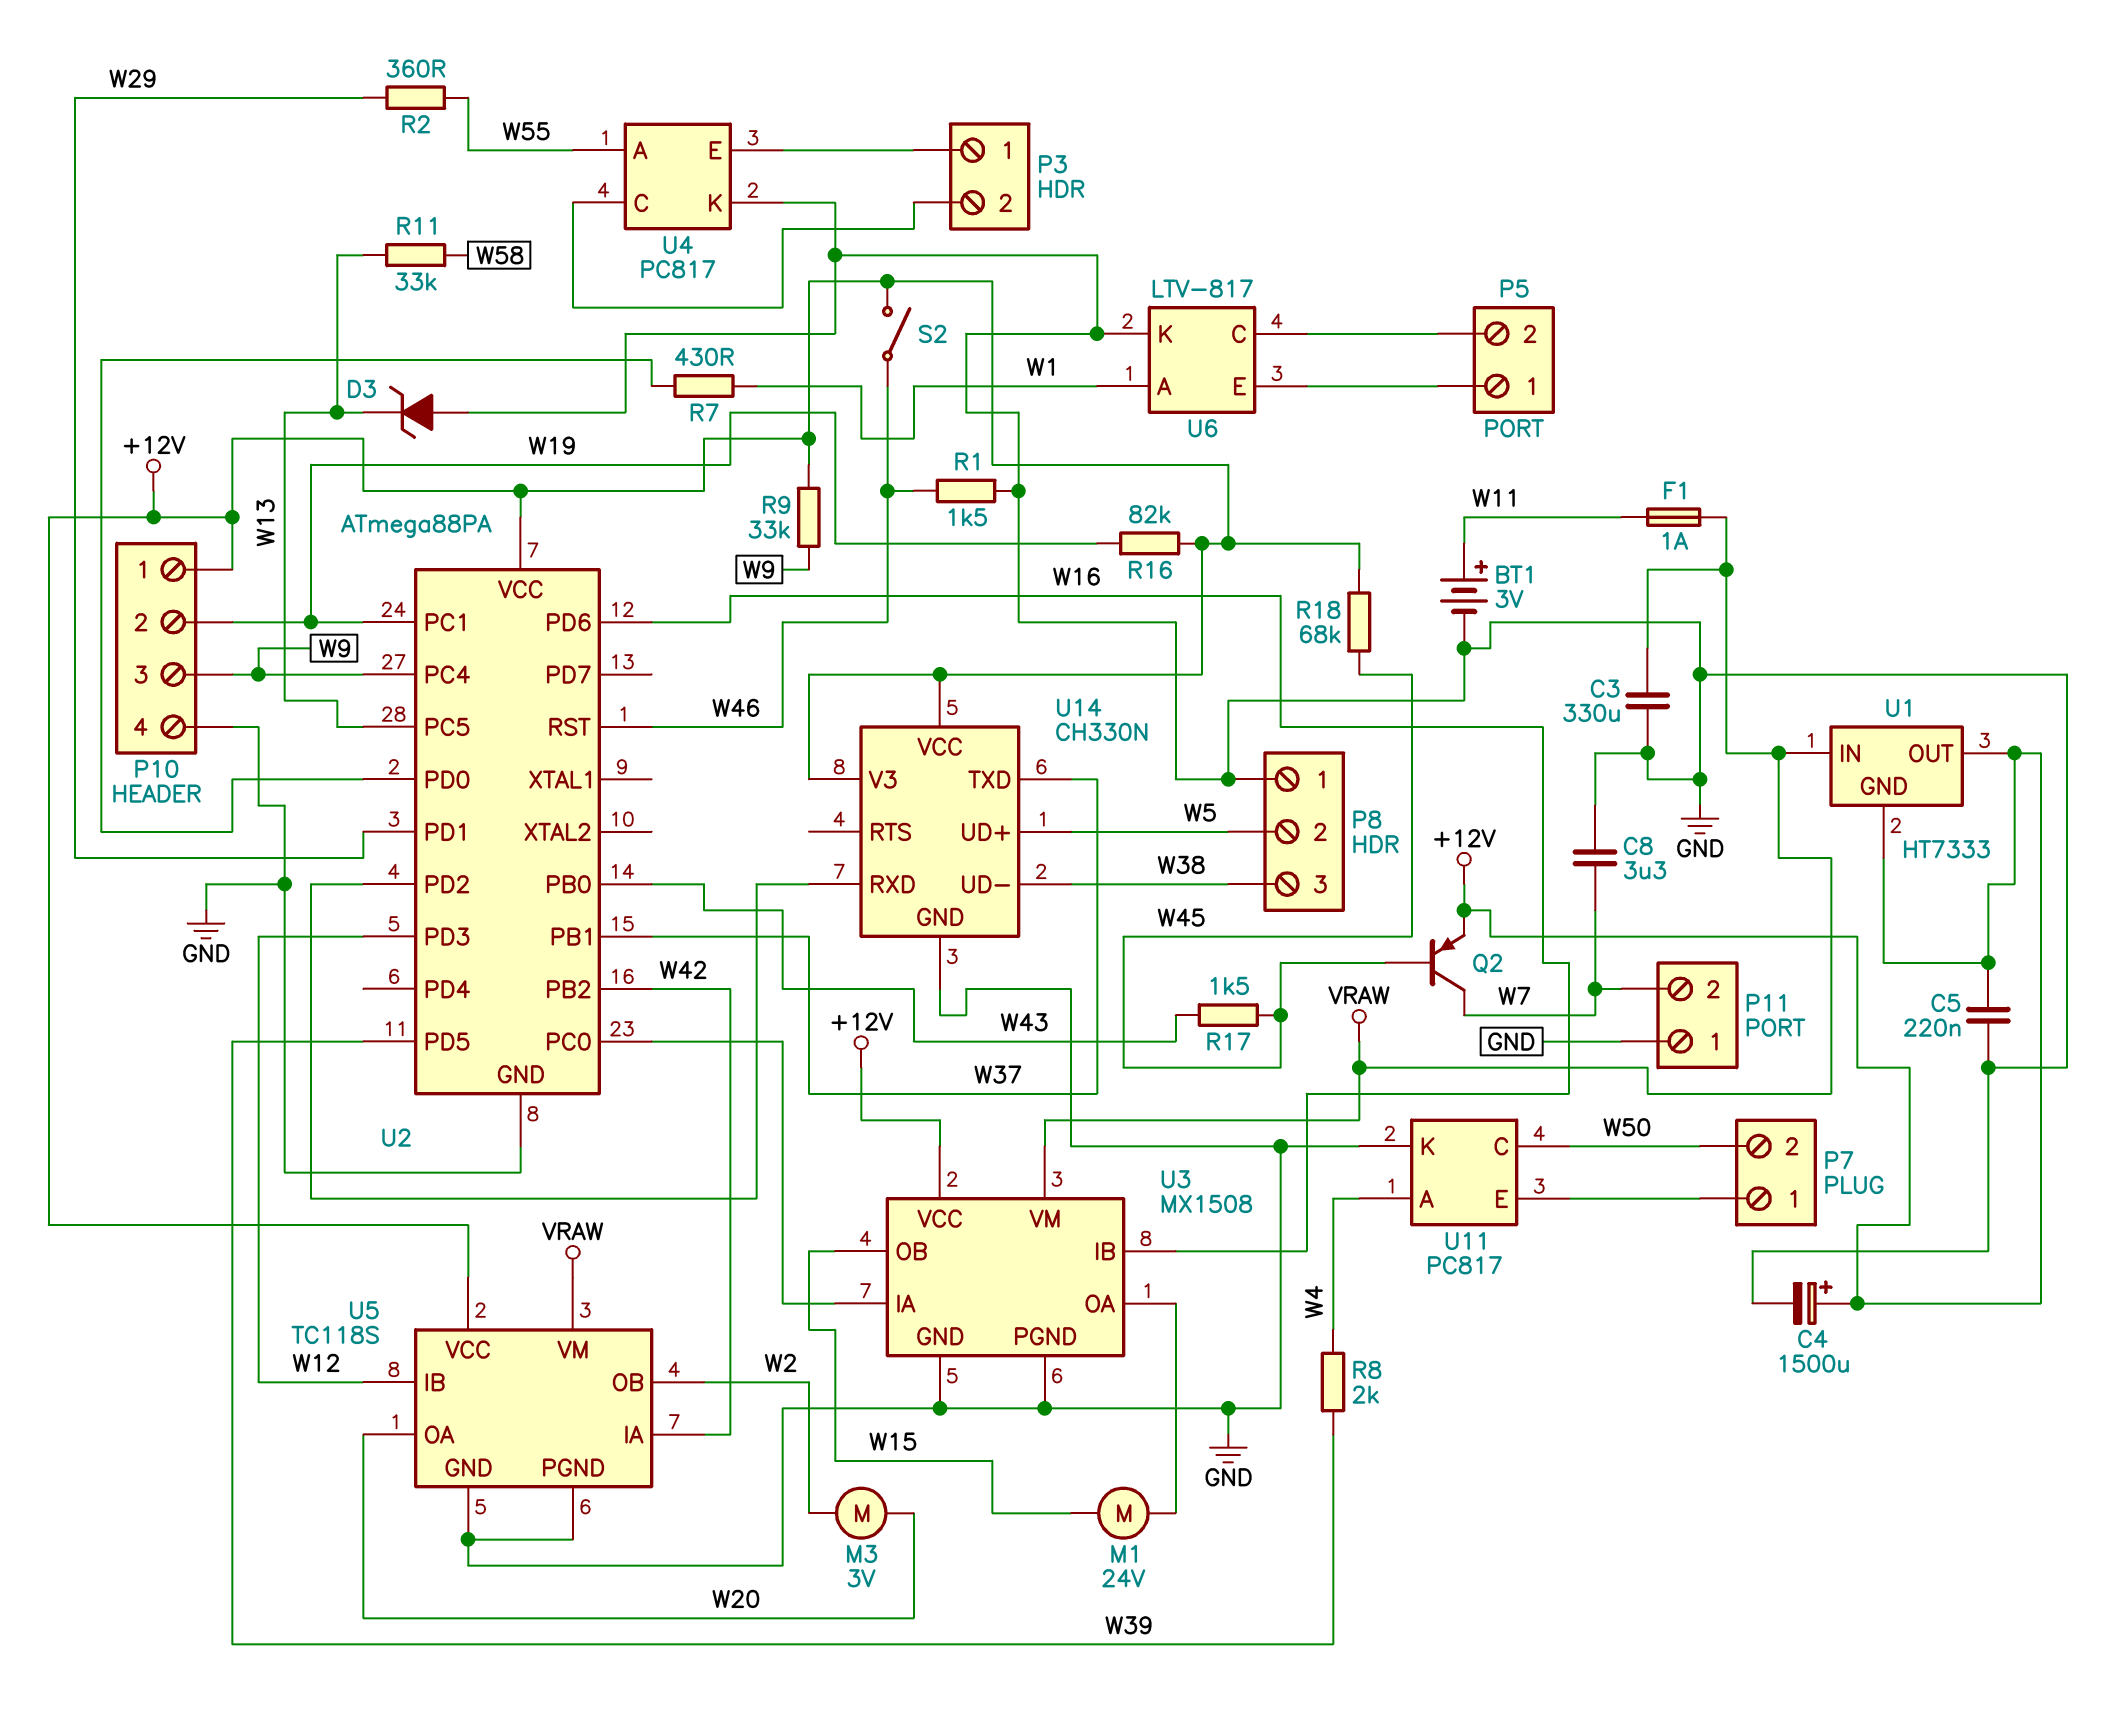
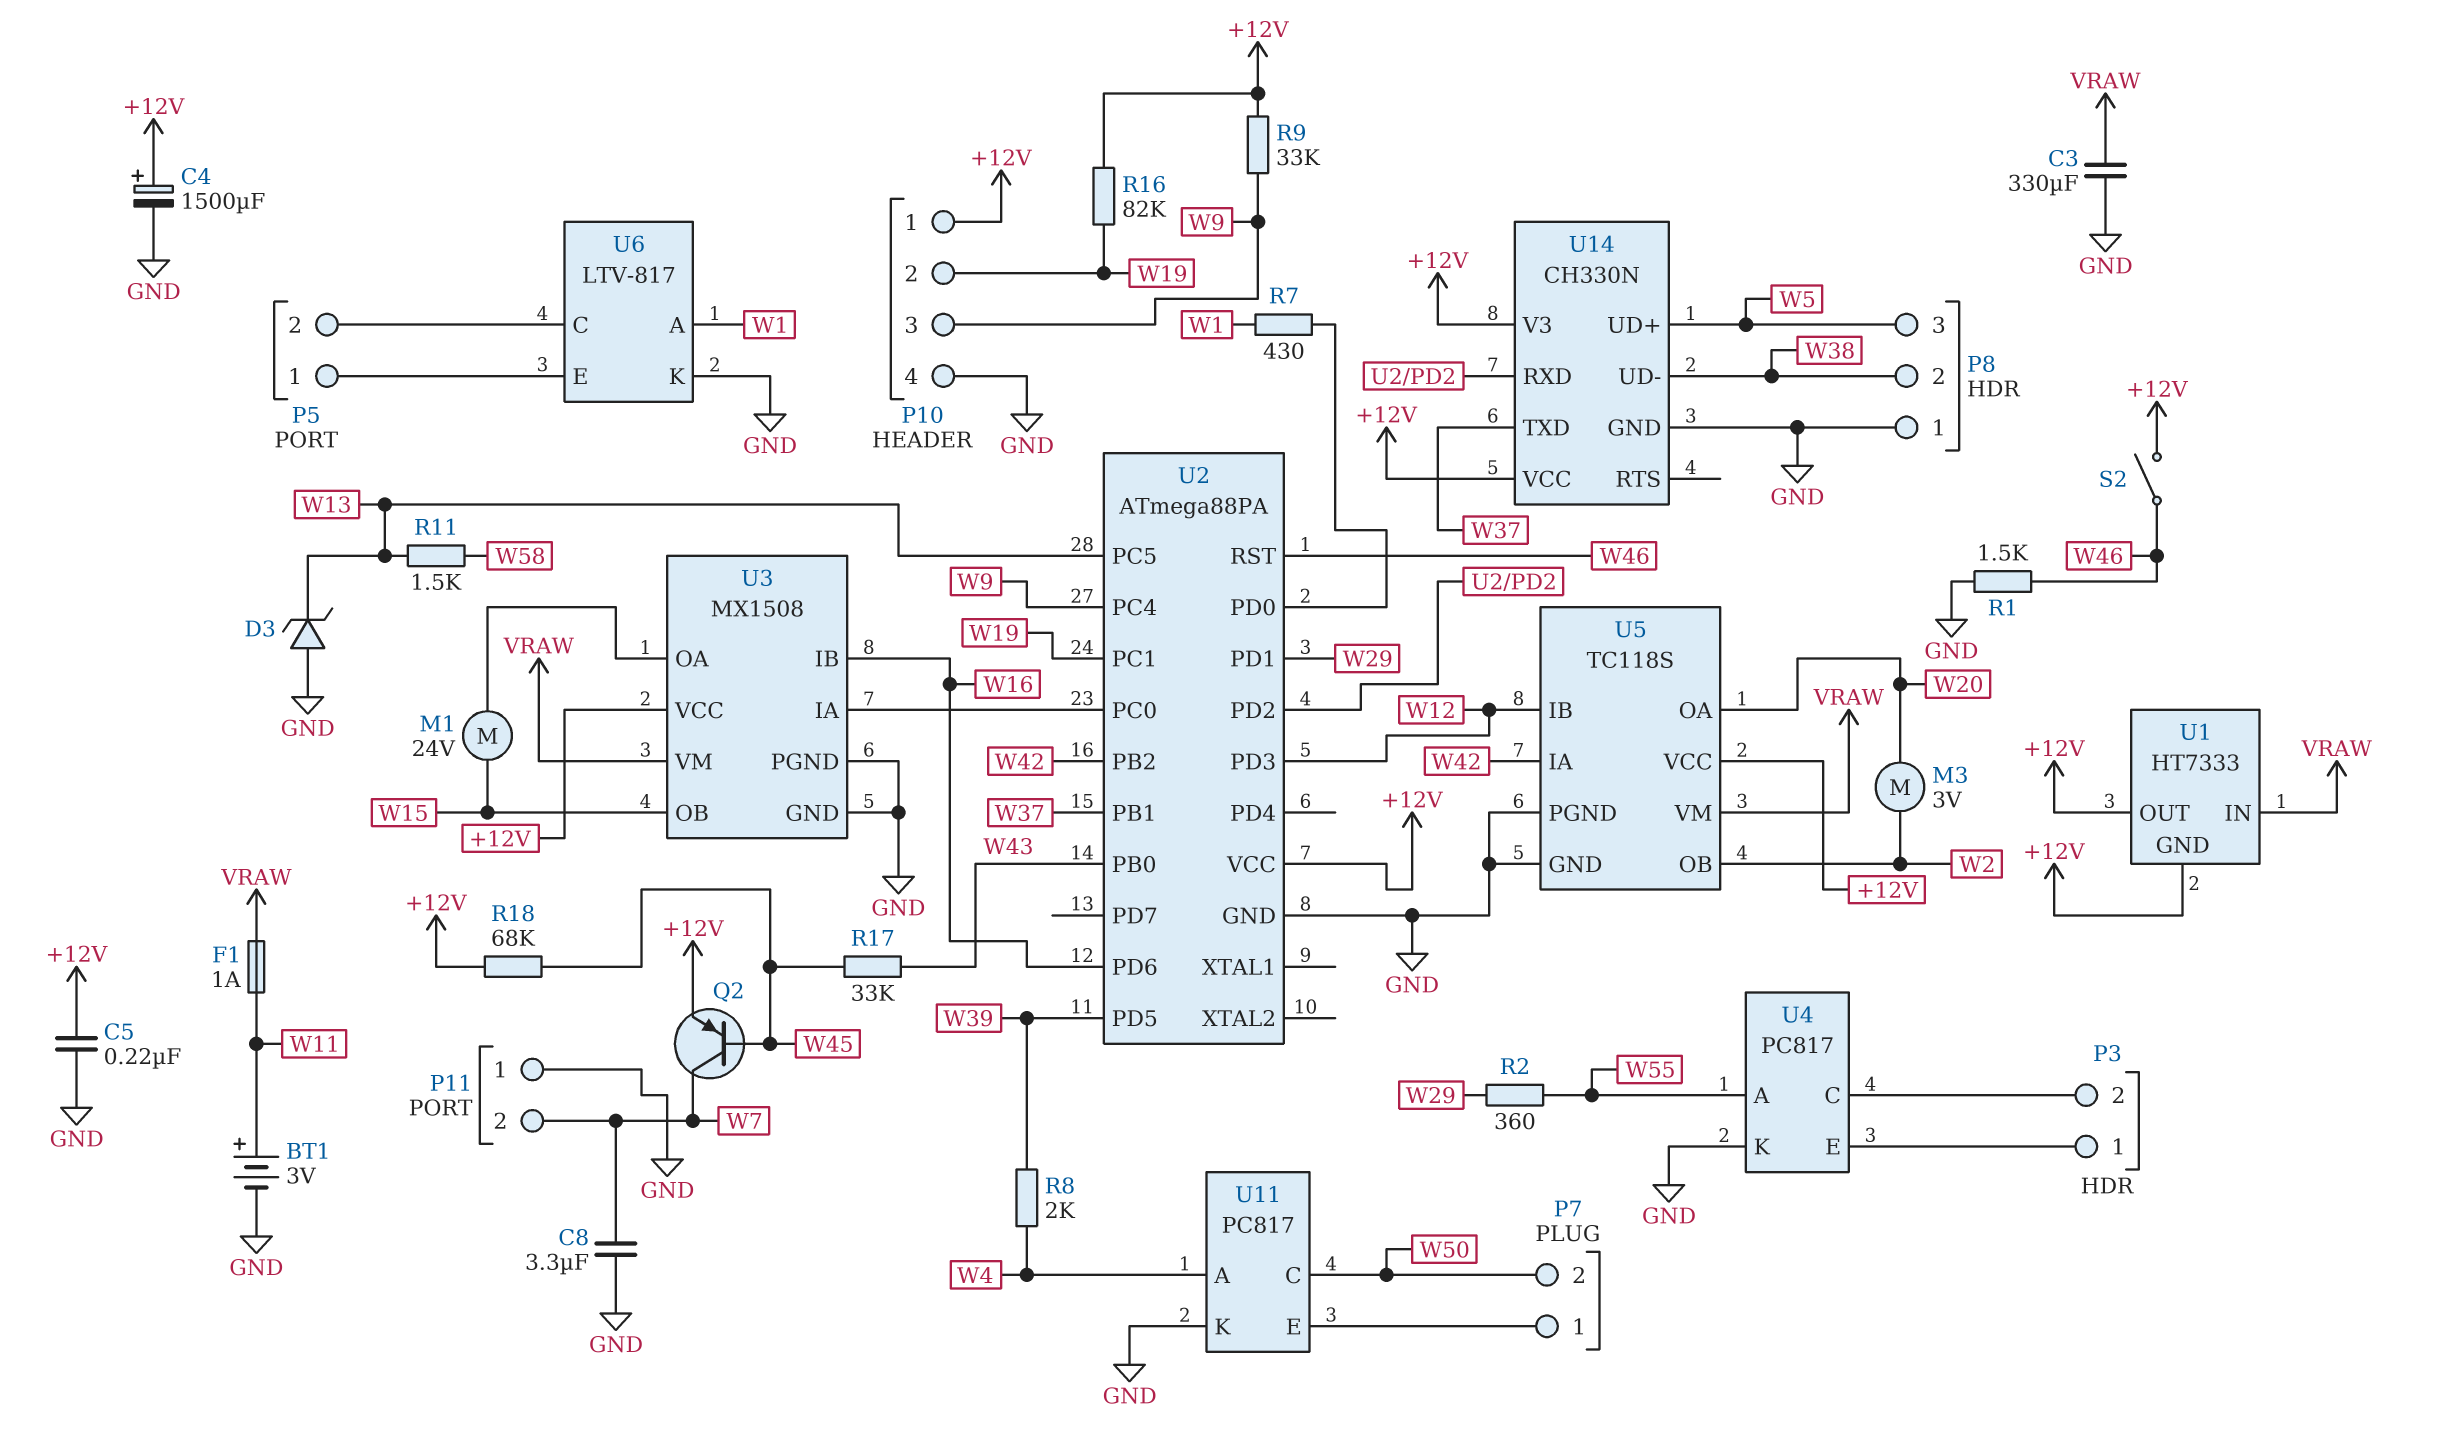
P8 pin 2: W5 -> W38
P8 pin 3: W38 -> W5
R11: 33k (W13, W58) -> 1.5k (W13, W58)
R17: 1.5k (W43, W45) -> 33k (W43, W45)

